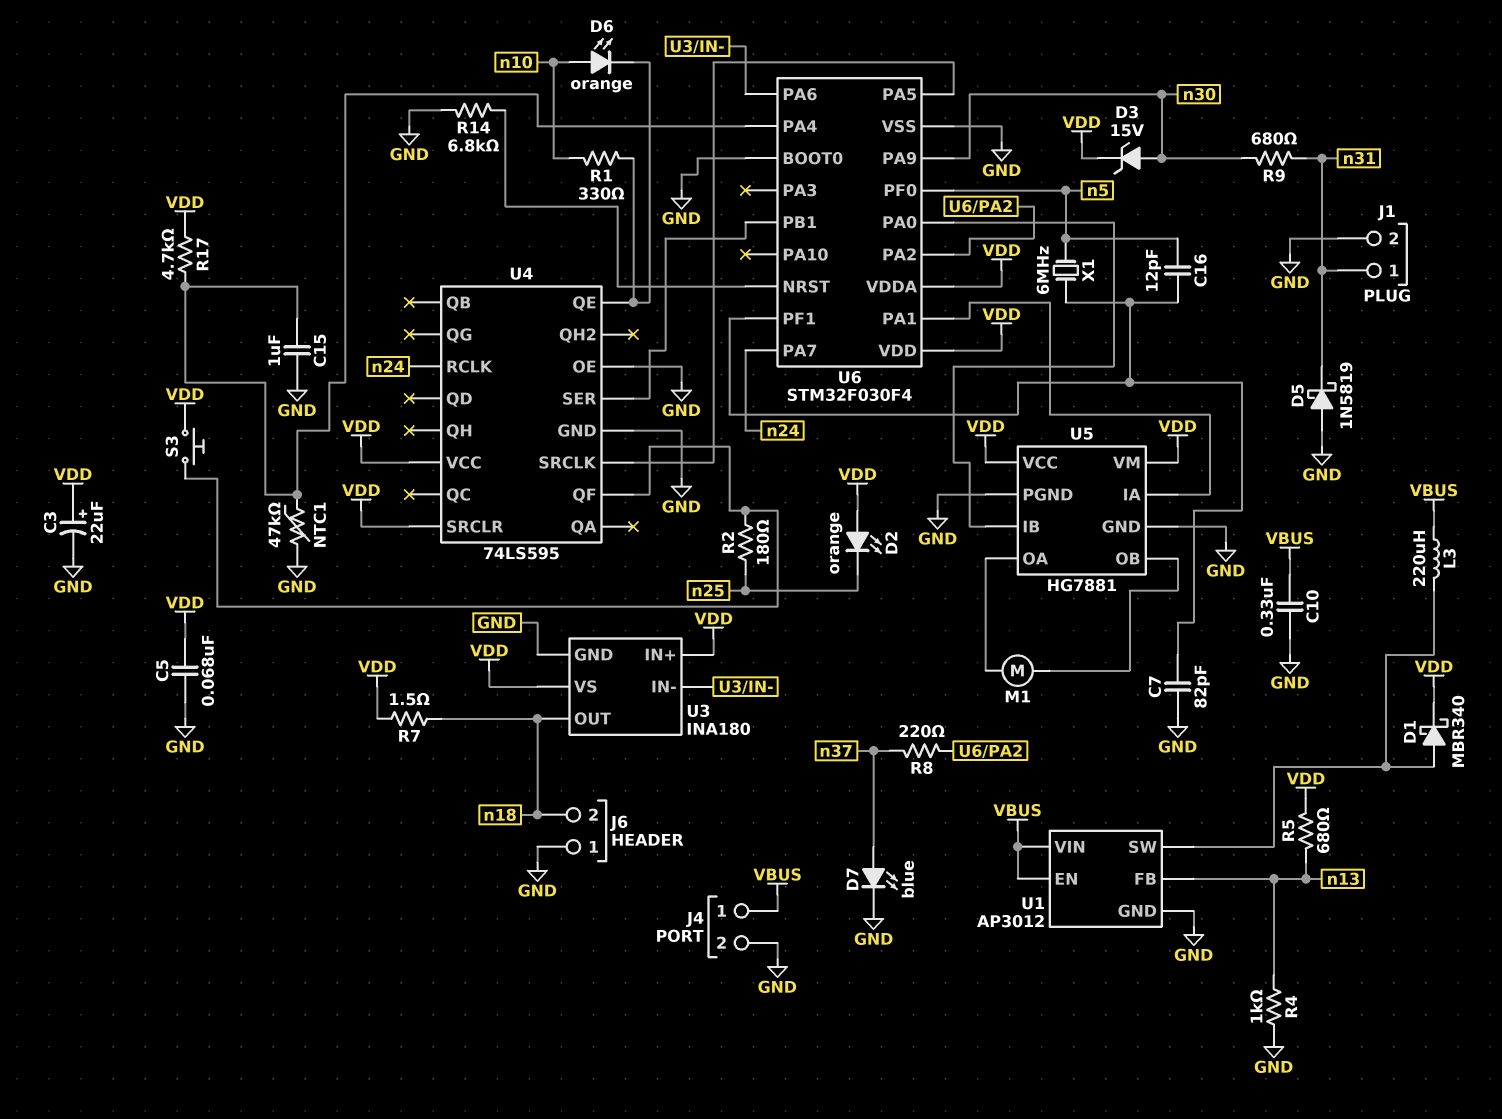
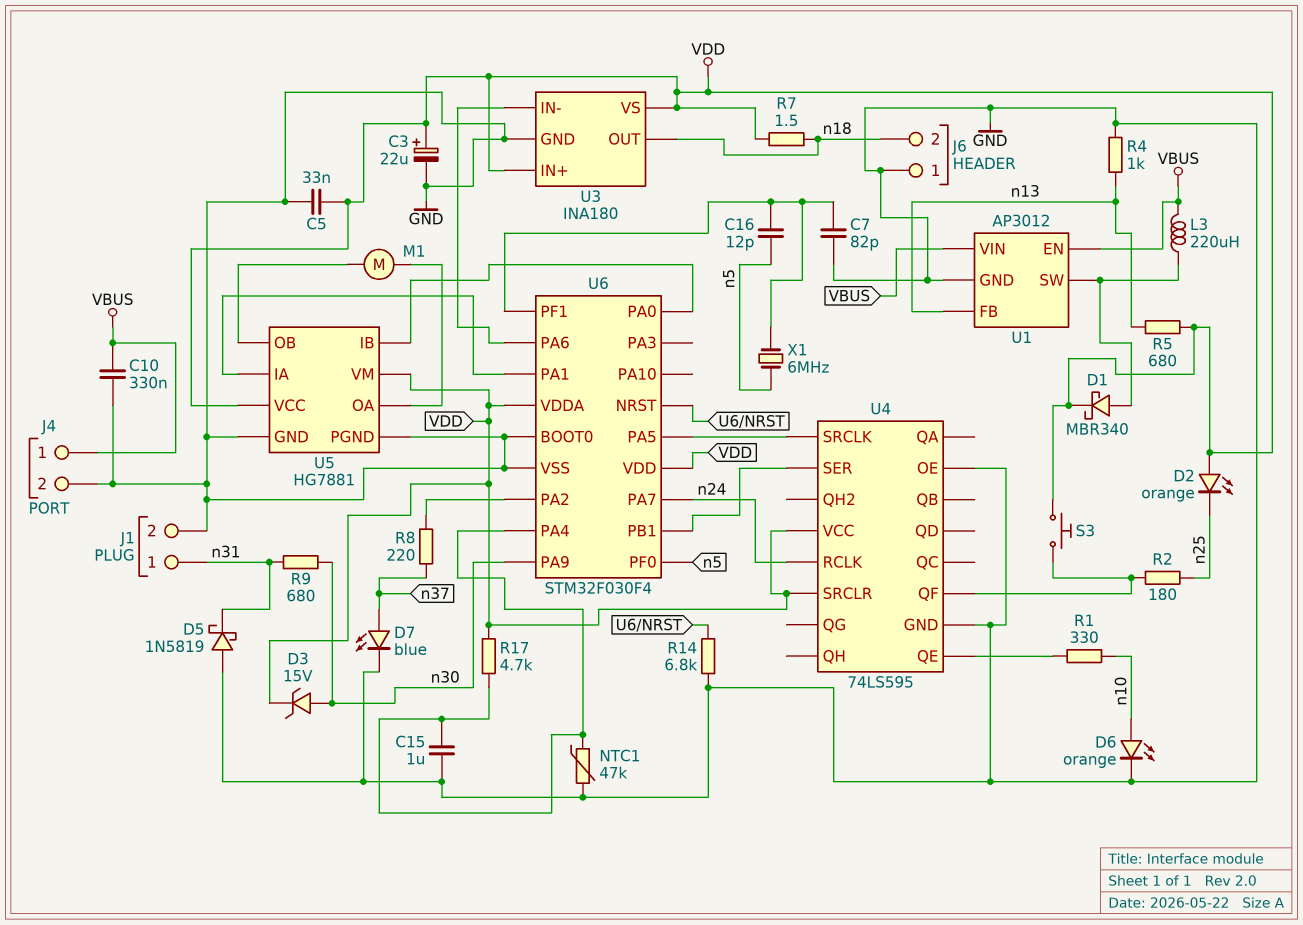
C5: 68nF (GND, VDD) -> 33nF (GND, VDD)
D6: LED orange (A n10, K U4/QE) -> LED orange (A n10, K GND)

